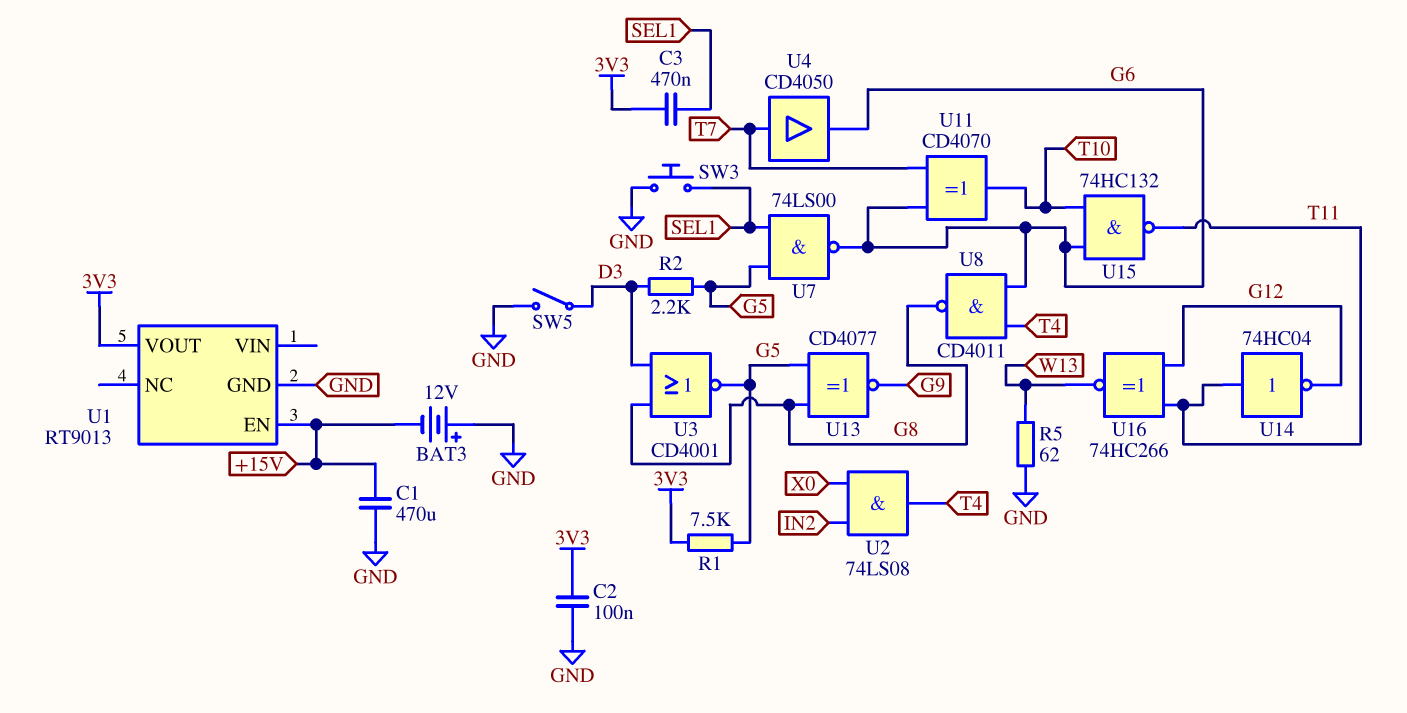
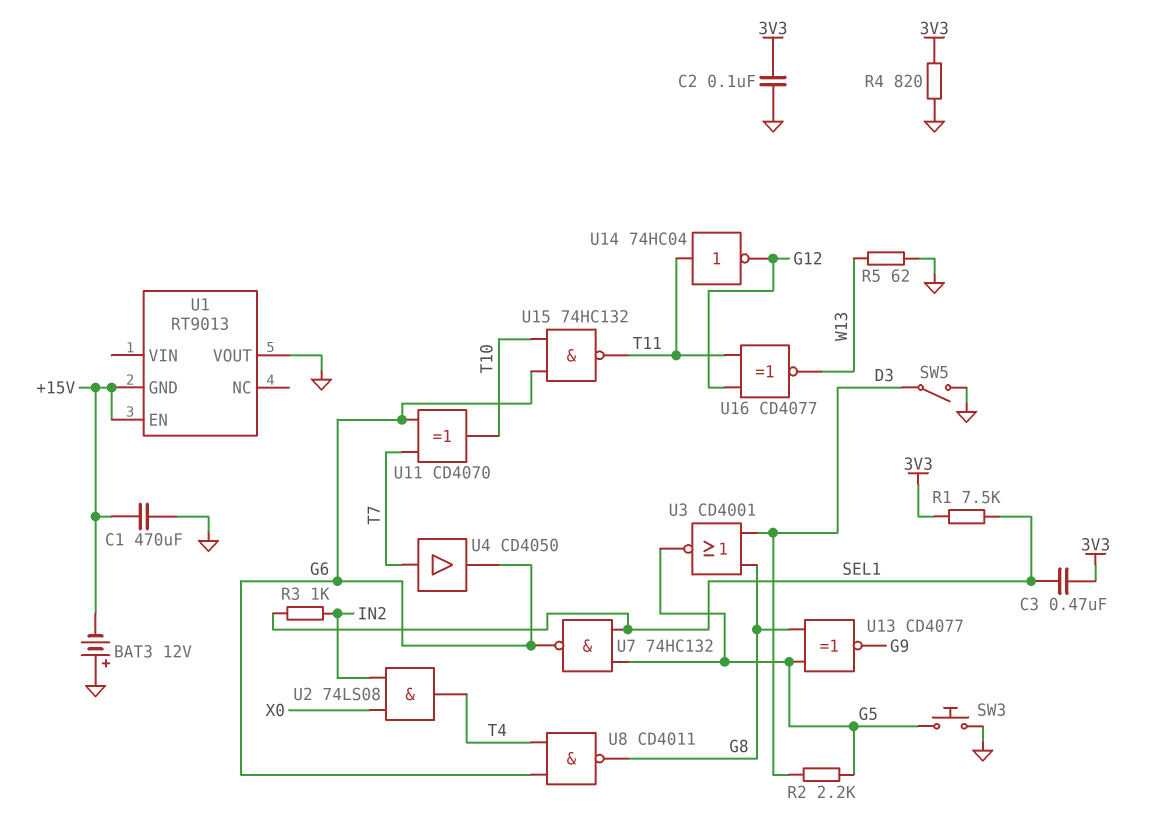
R1: 7.5k (3V3, G5) -> 7.5k (3V3, SEL1)
R3: none -> 1k (IN2, SEL1)
R4: none -> 820 (3V3, GND)
SW3: button (GND, SEL1) -> button (G5, GND)
U1 pin GND: GND -> +15V
U1 pin VOUT: 3V3 -> GND
U7: NAND 74LS00 (in G5, in SEL1, out G6) -> NAND 74HC132 (in G5, in SEL1, out G6)
U16: XNOR 74HC266 (in G12, in T11, out W13) -> XNOR CD4077 (in G12, in T11, out W13)

